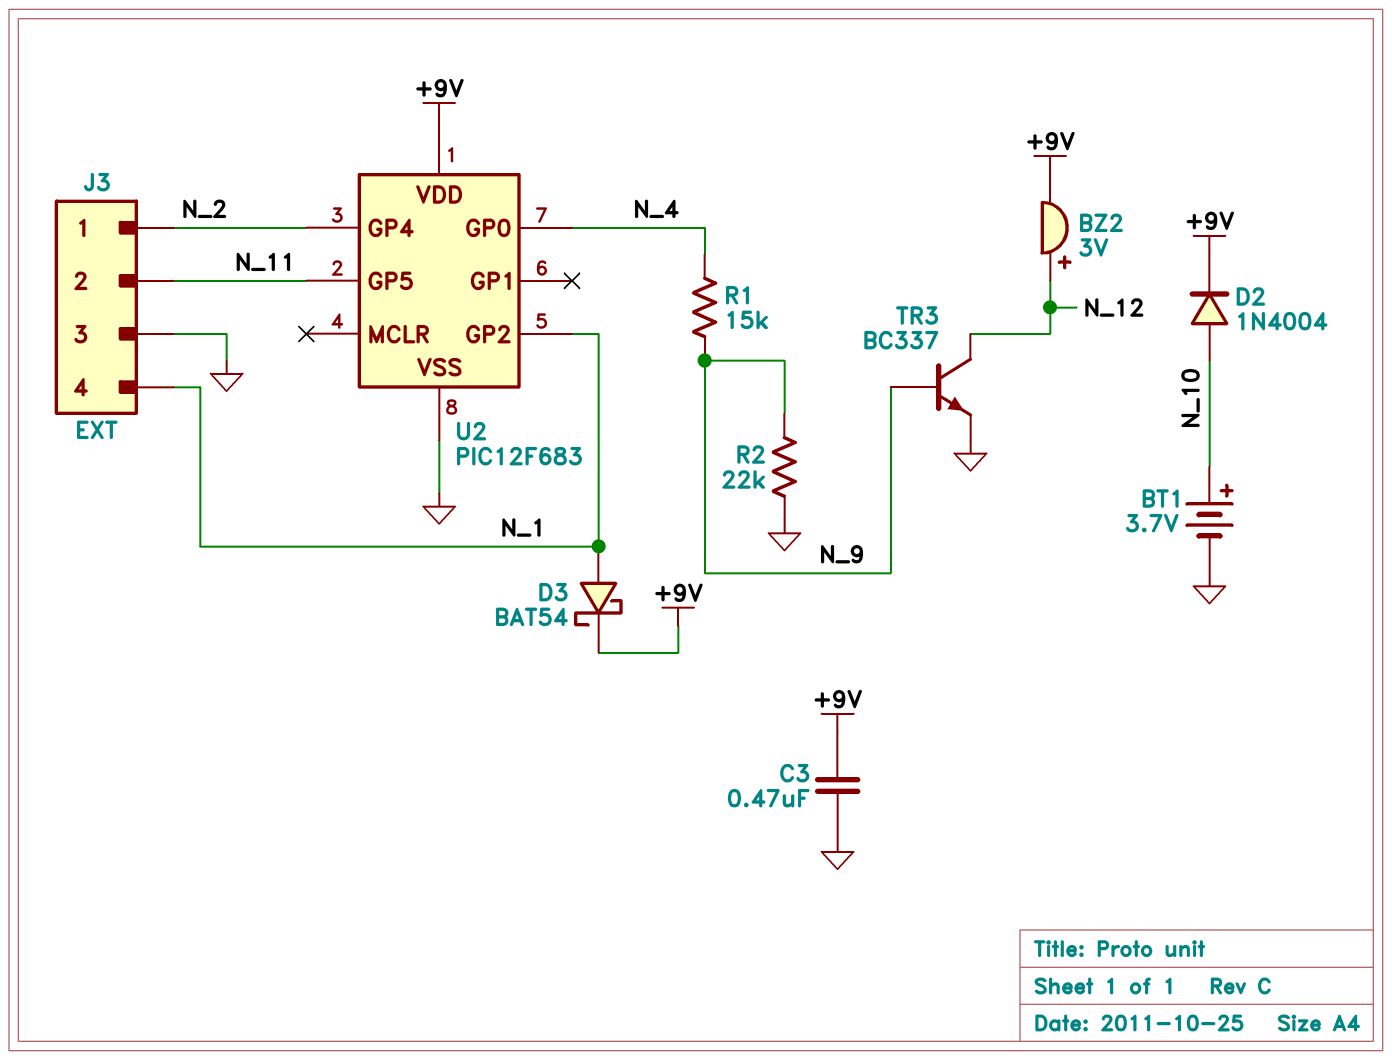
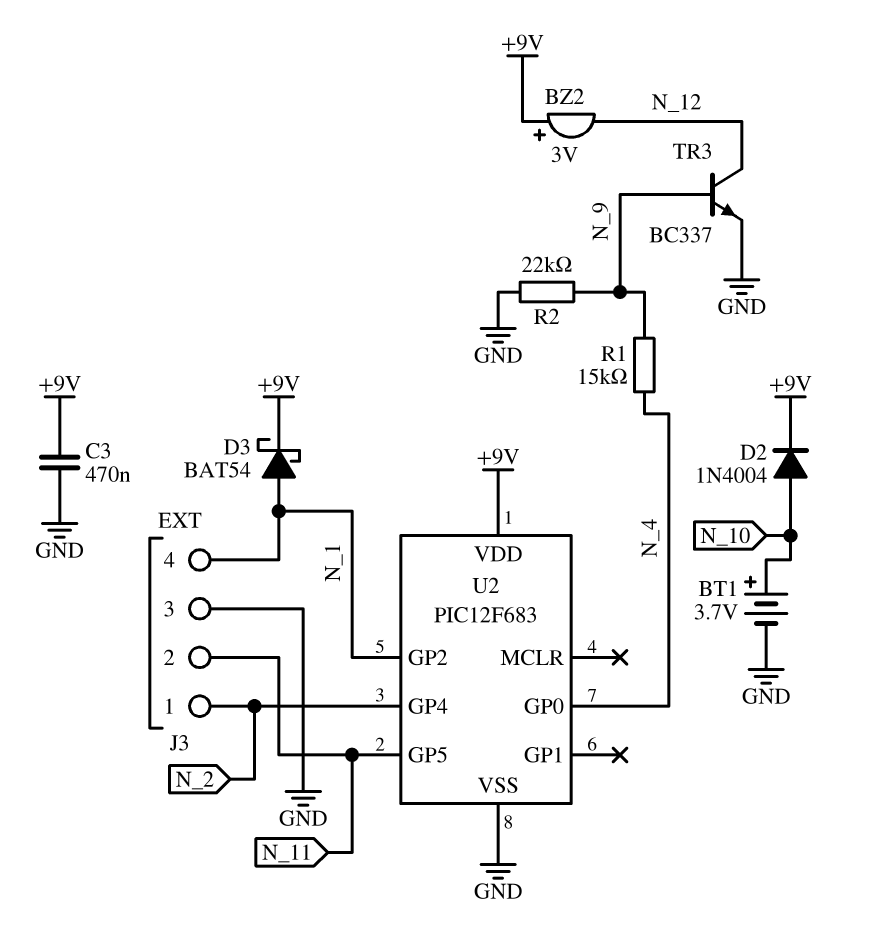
BZ2: buzzer 3V (plus N_12, minus +9V) -> buzzer 3V (plus +9V, minus N_12)

